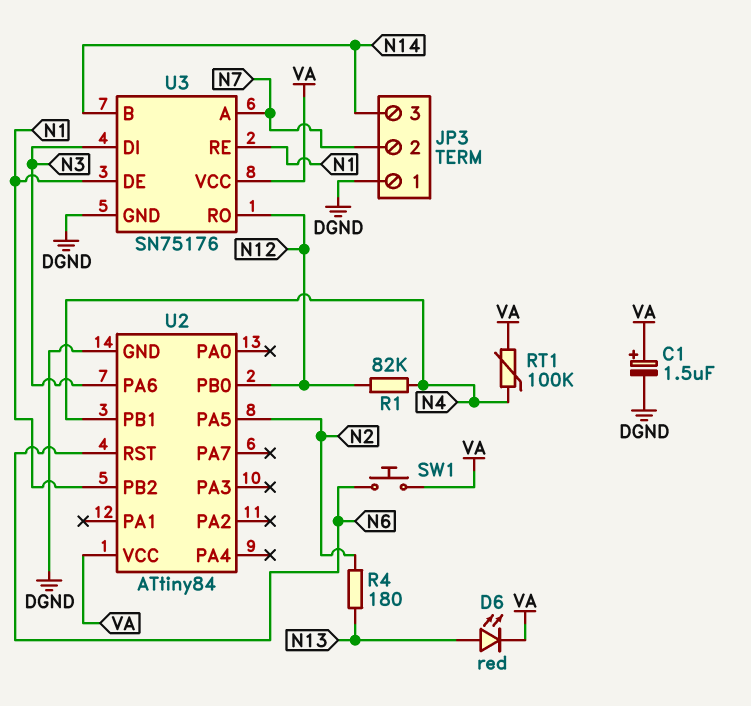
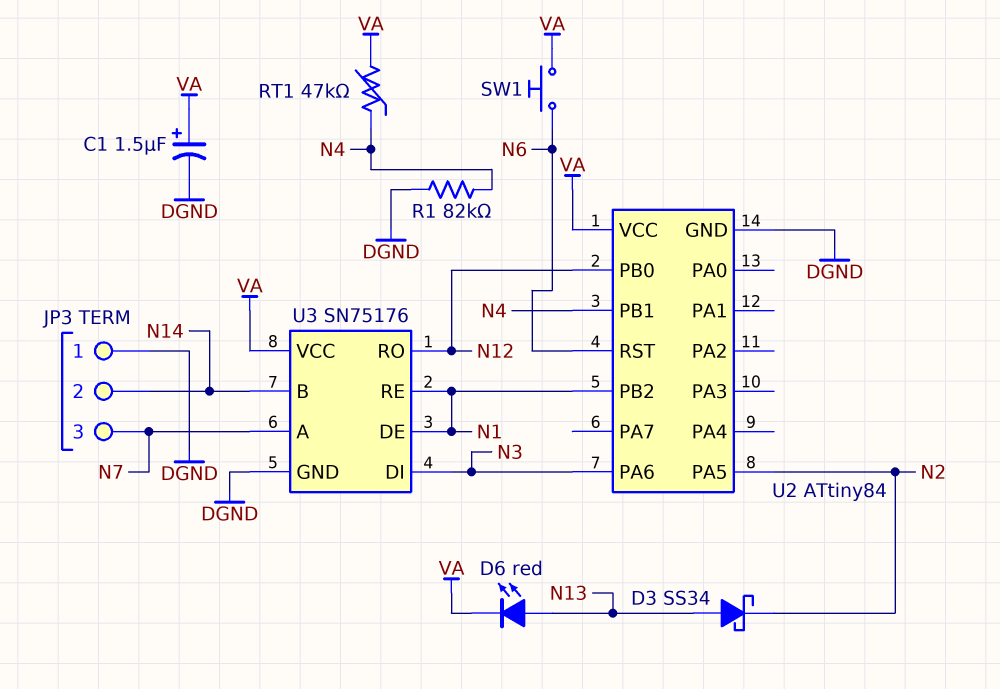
D3: none -> schottky SS34 (A N13, K N2)
JP3 pin 2: N7 -> N14
JP3 pin 3: N14 -> N7
R1: 82k (N4, N12) -> 82k (DGND, N4)
R4: 180 (N2, N13) -> none
RT1: 100k (N4, VA) -> 47k (N4, VA)

